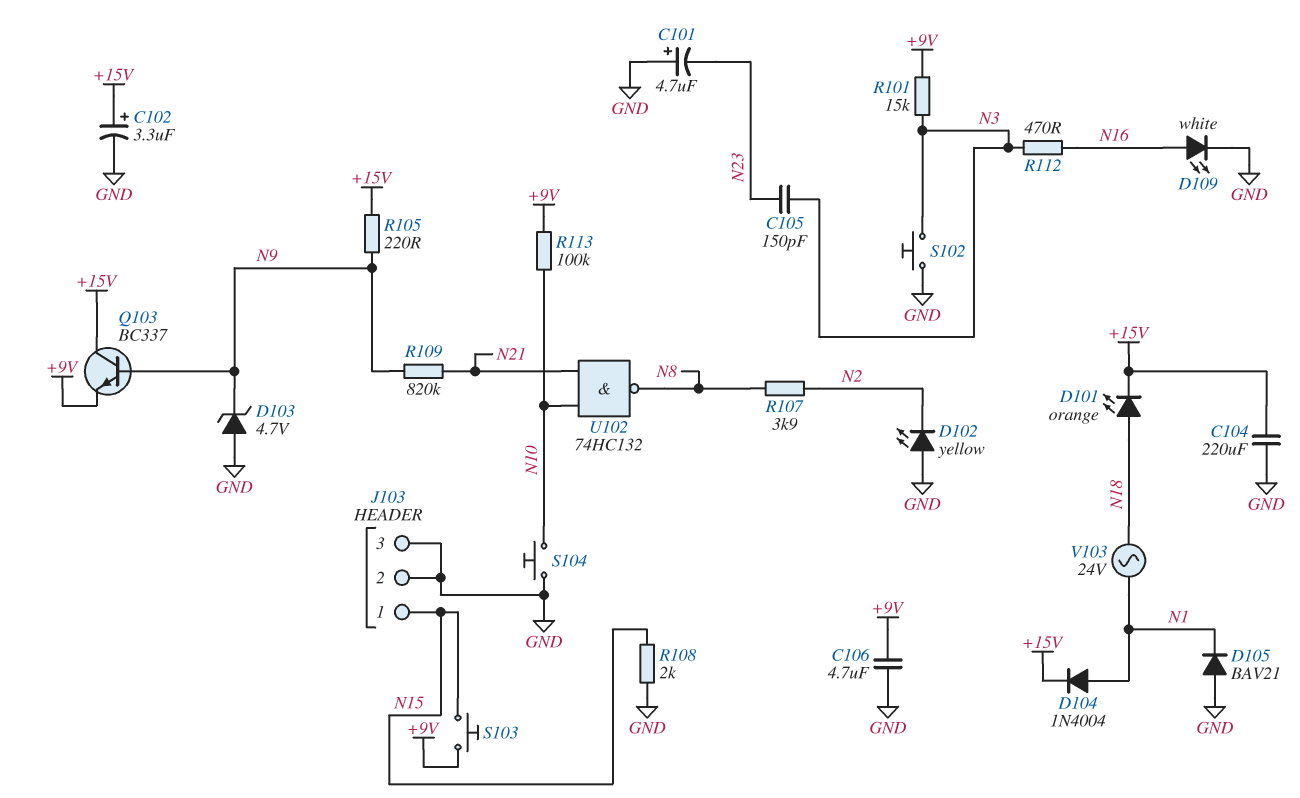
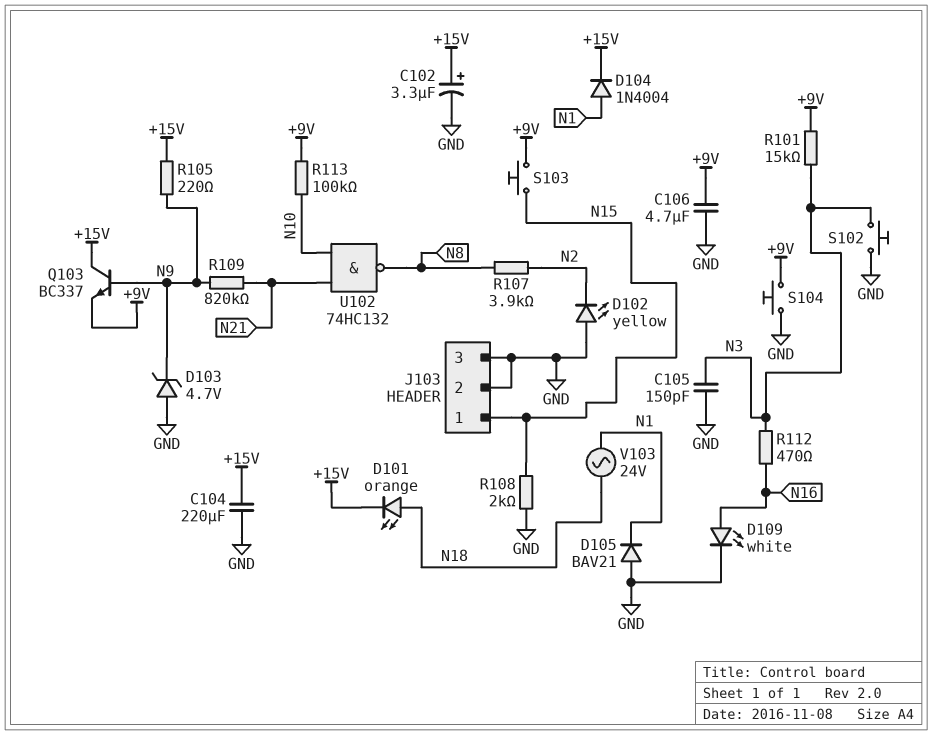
C101: 4.7uF (plus GND, minus N23) -> none
C105: 150pF (N3, N23) -> 150pF (GND, N3)
S104: button (GND, N10) -> button (+9V, GND)

